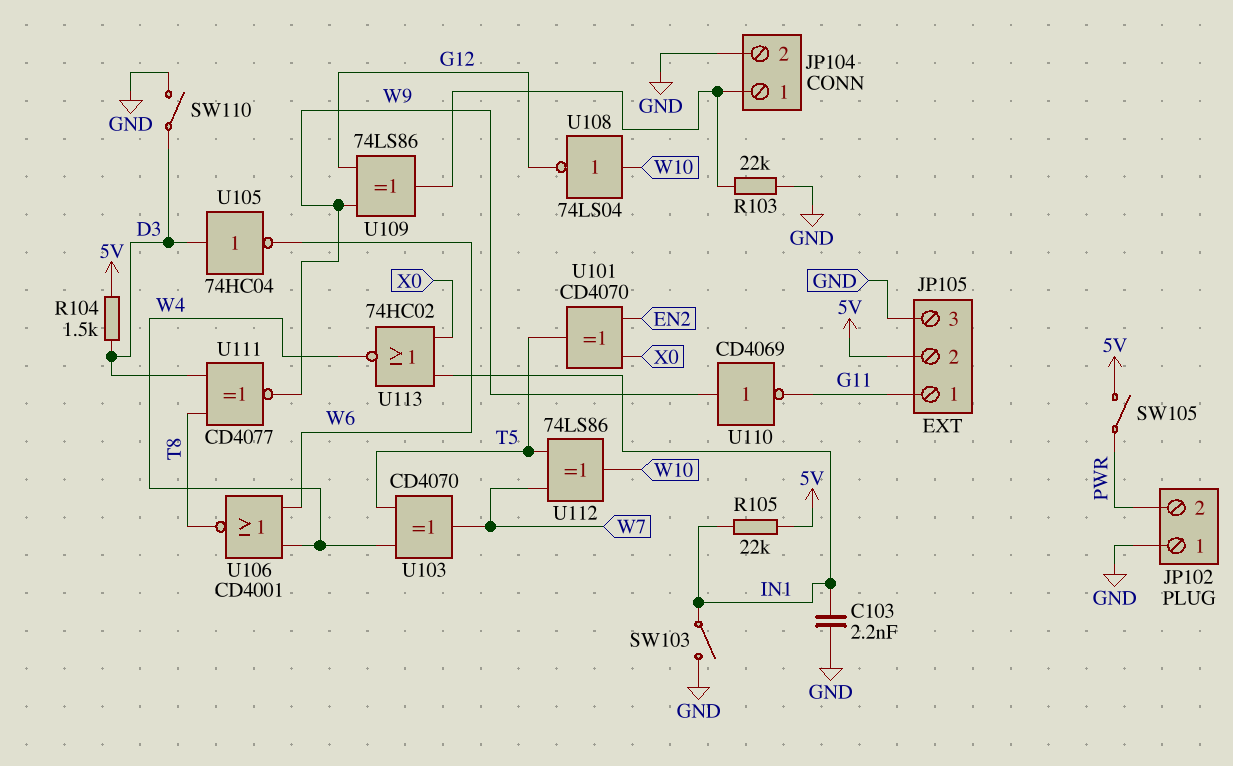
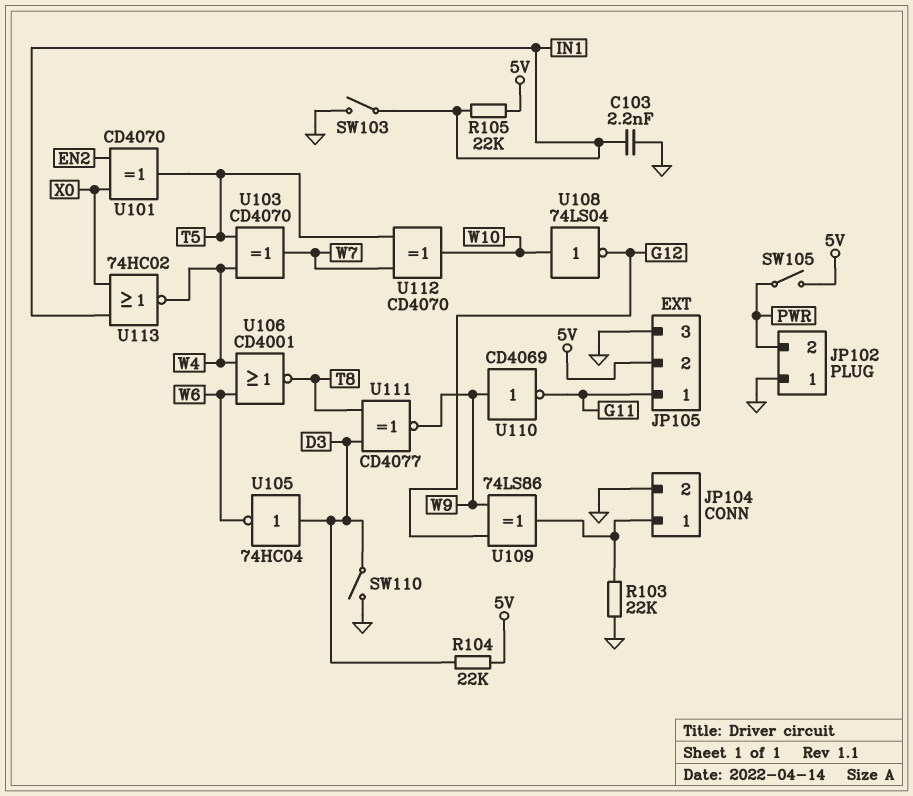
R104: 1.5k (5V, D3) -> 22k (5V, D3)
U112: XOR 74LS86 (in T5, in W7, out W10) -> XOR CD4070 (in T5, in W7, out W10)

